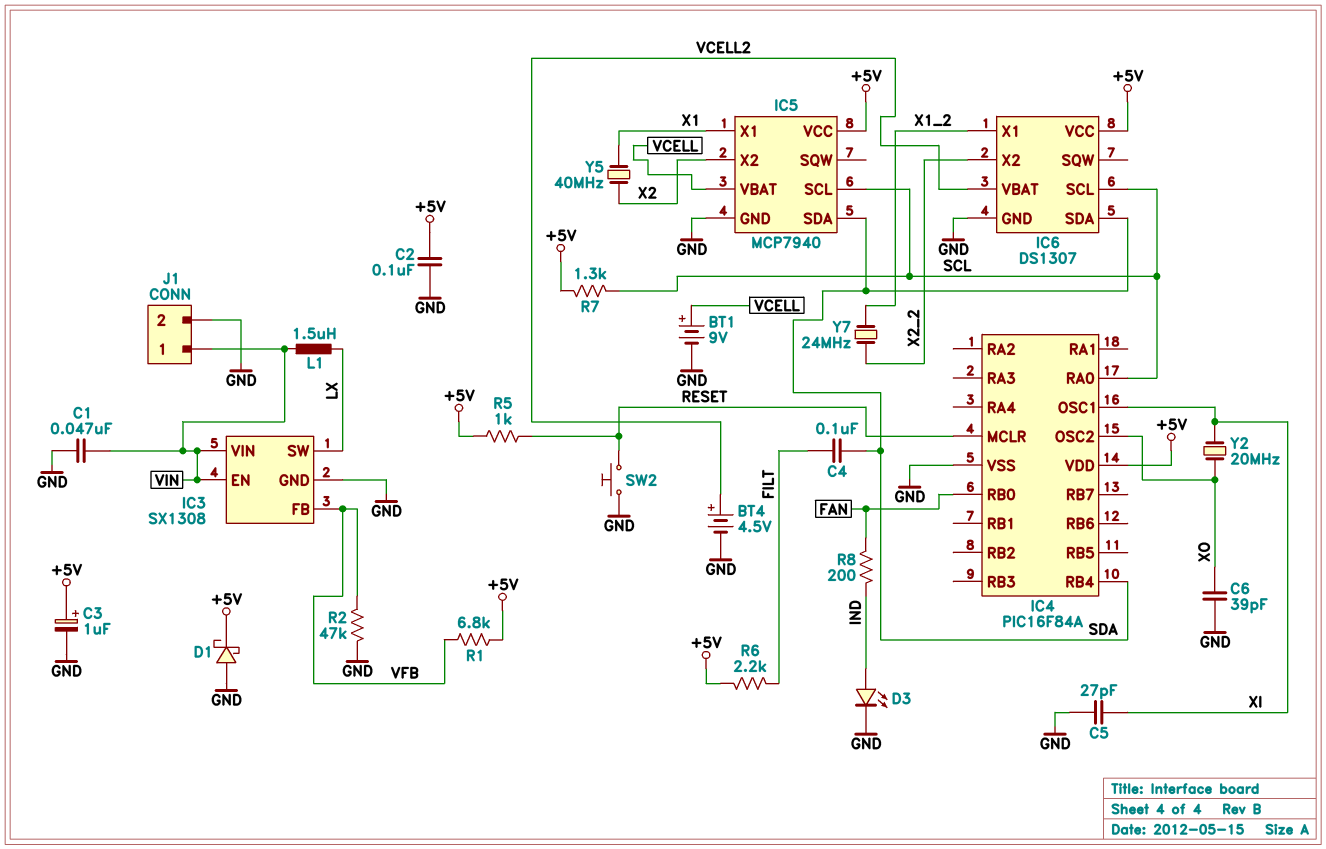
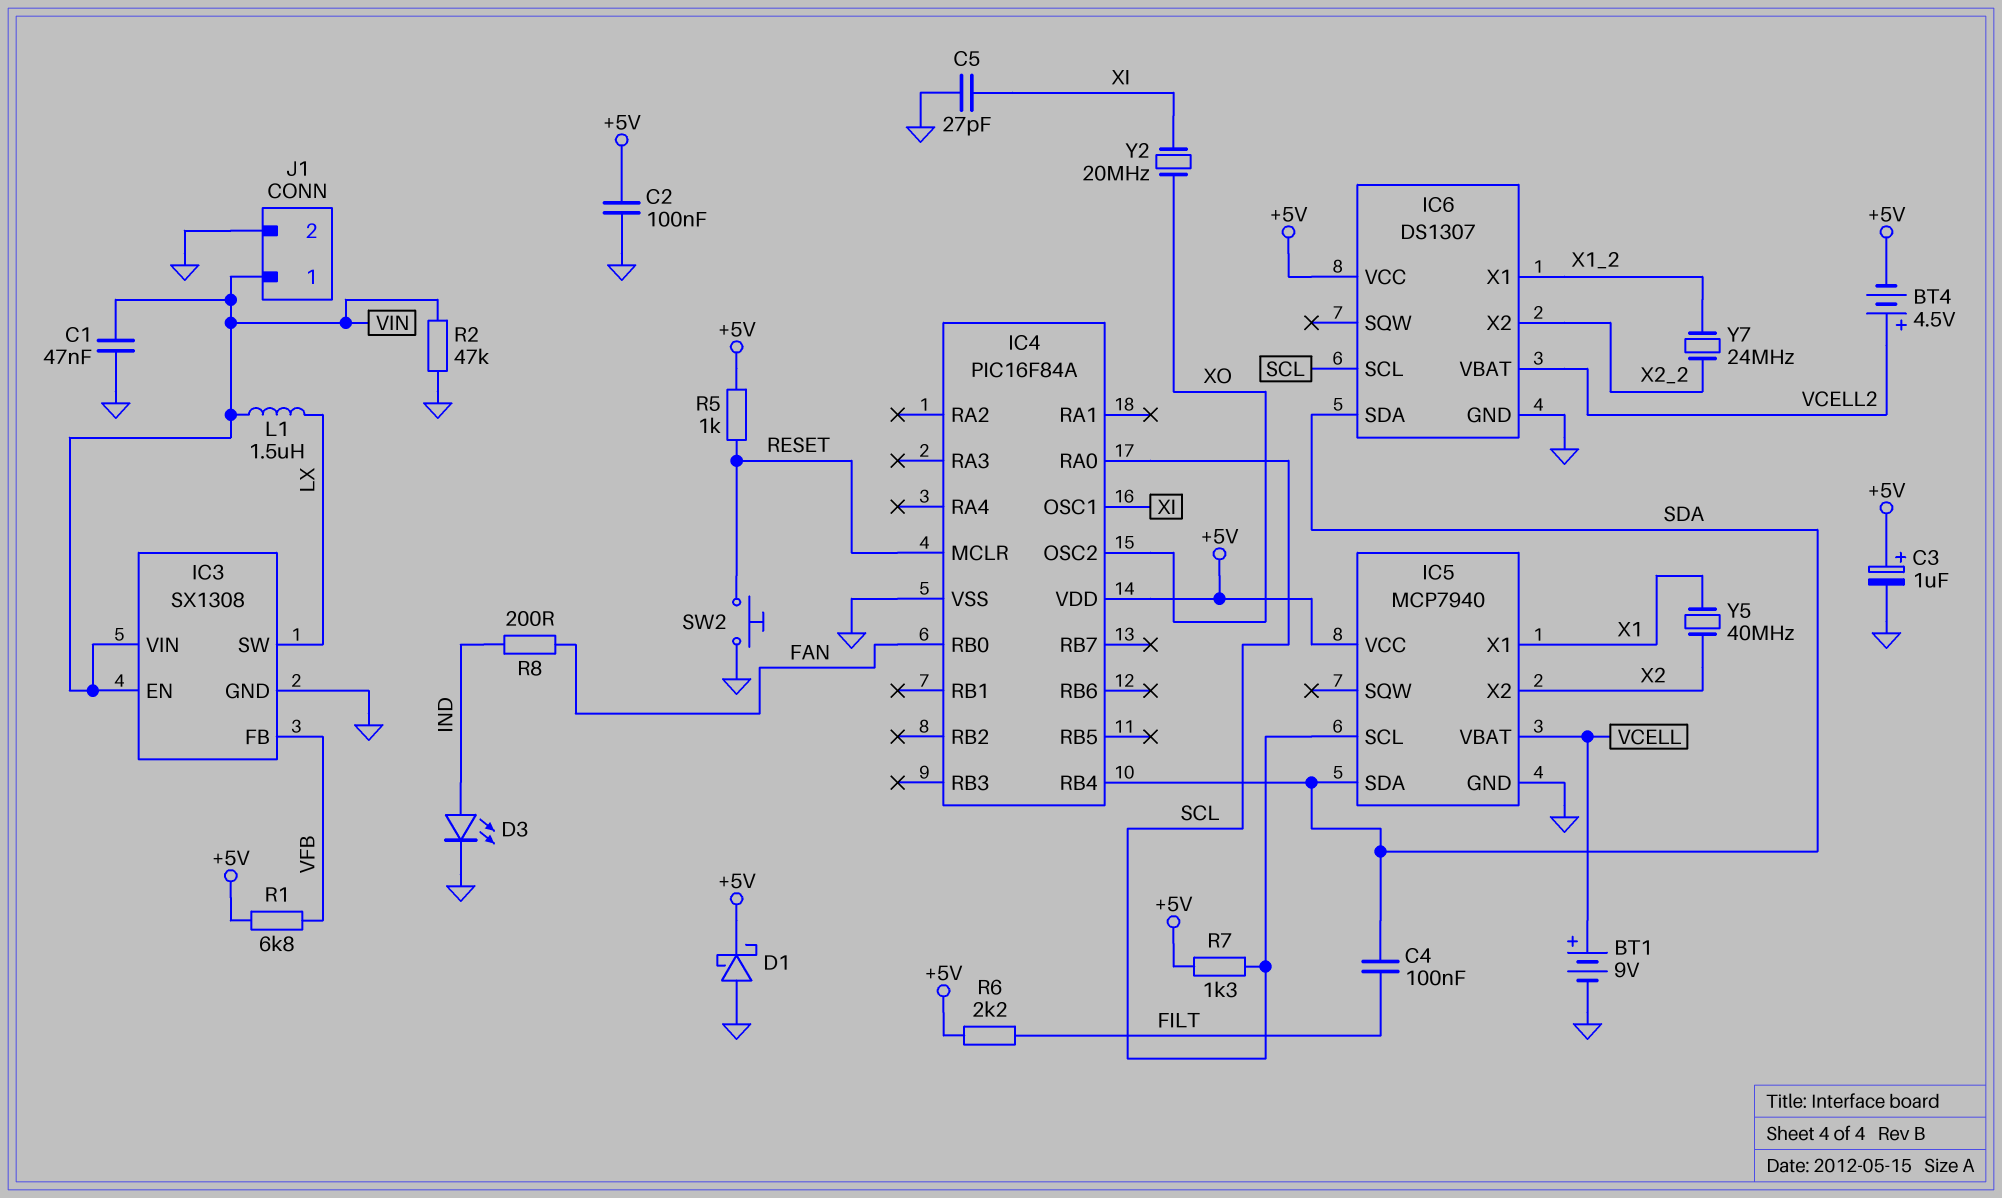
BT4: 4.5V (plus VCELL2, minus GND) -> 4.5V (plus VCELL2, minus +5V)
C6: 39pF (GND, XO) -> none
R2: 47k (GND, VFB) -> 47k (GND, VIN)

